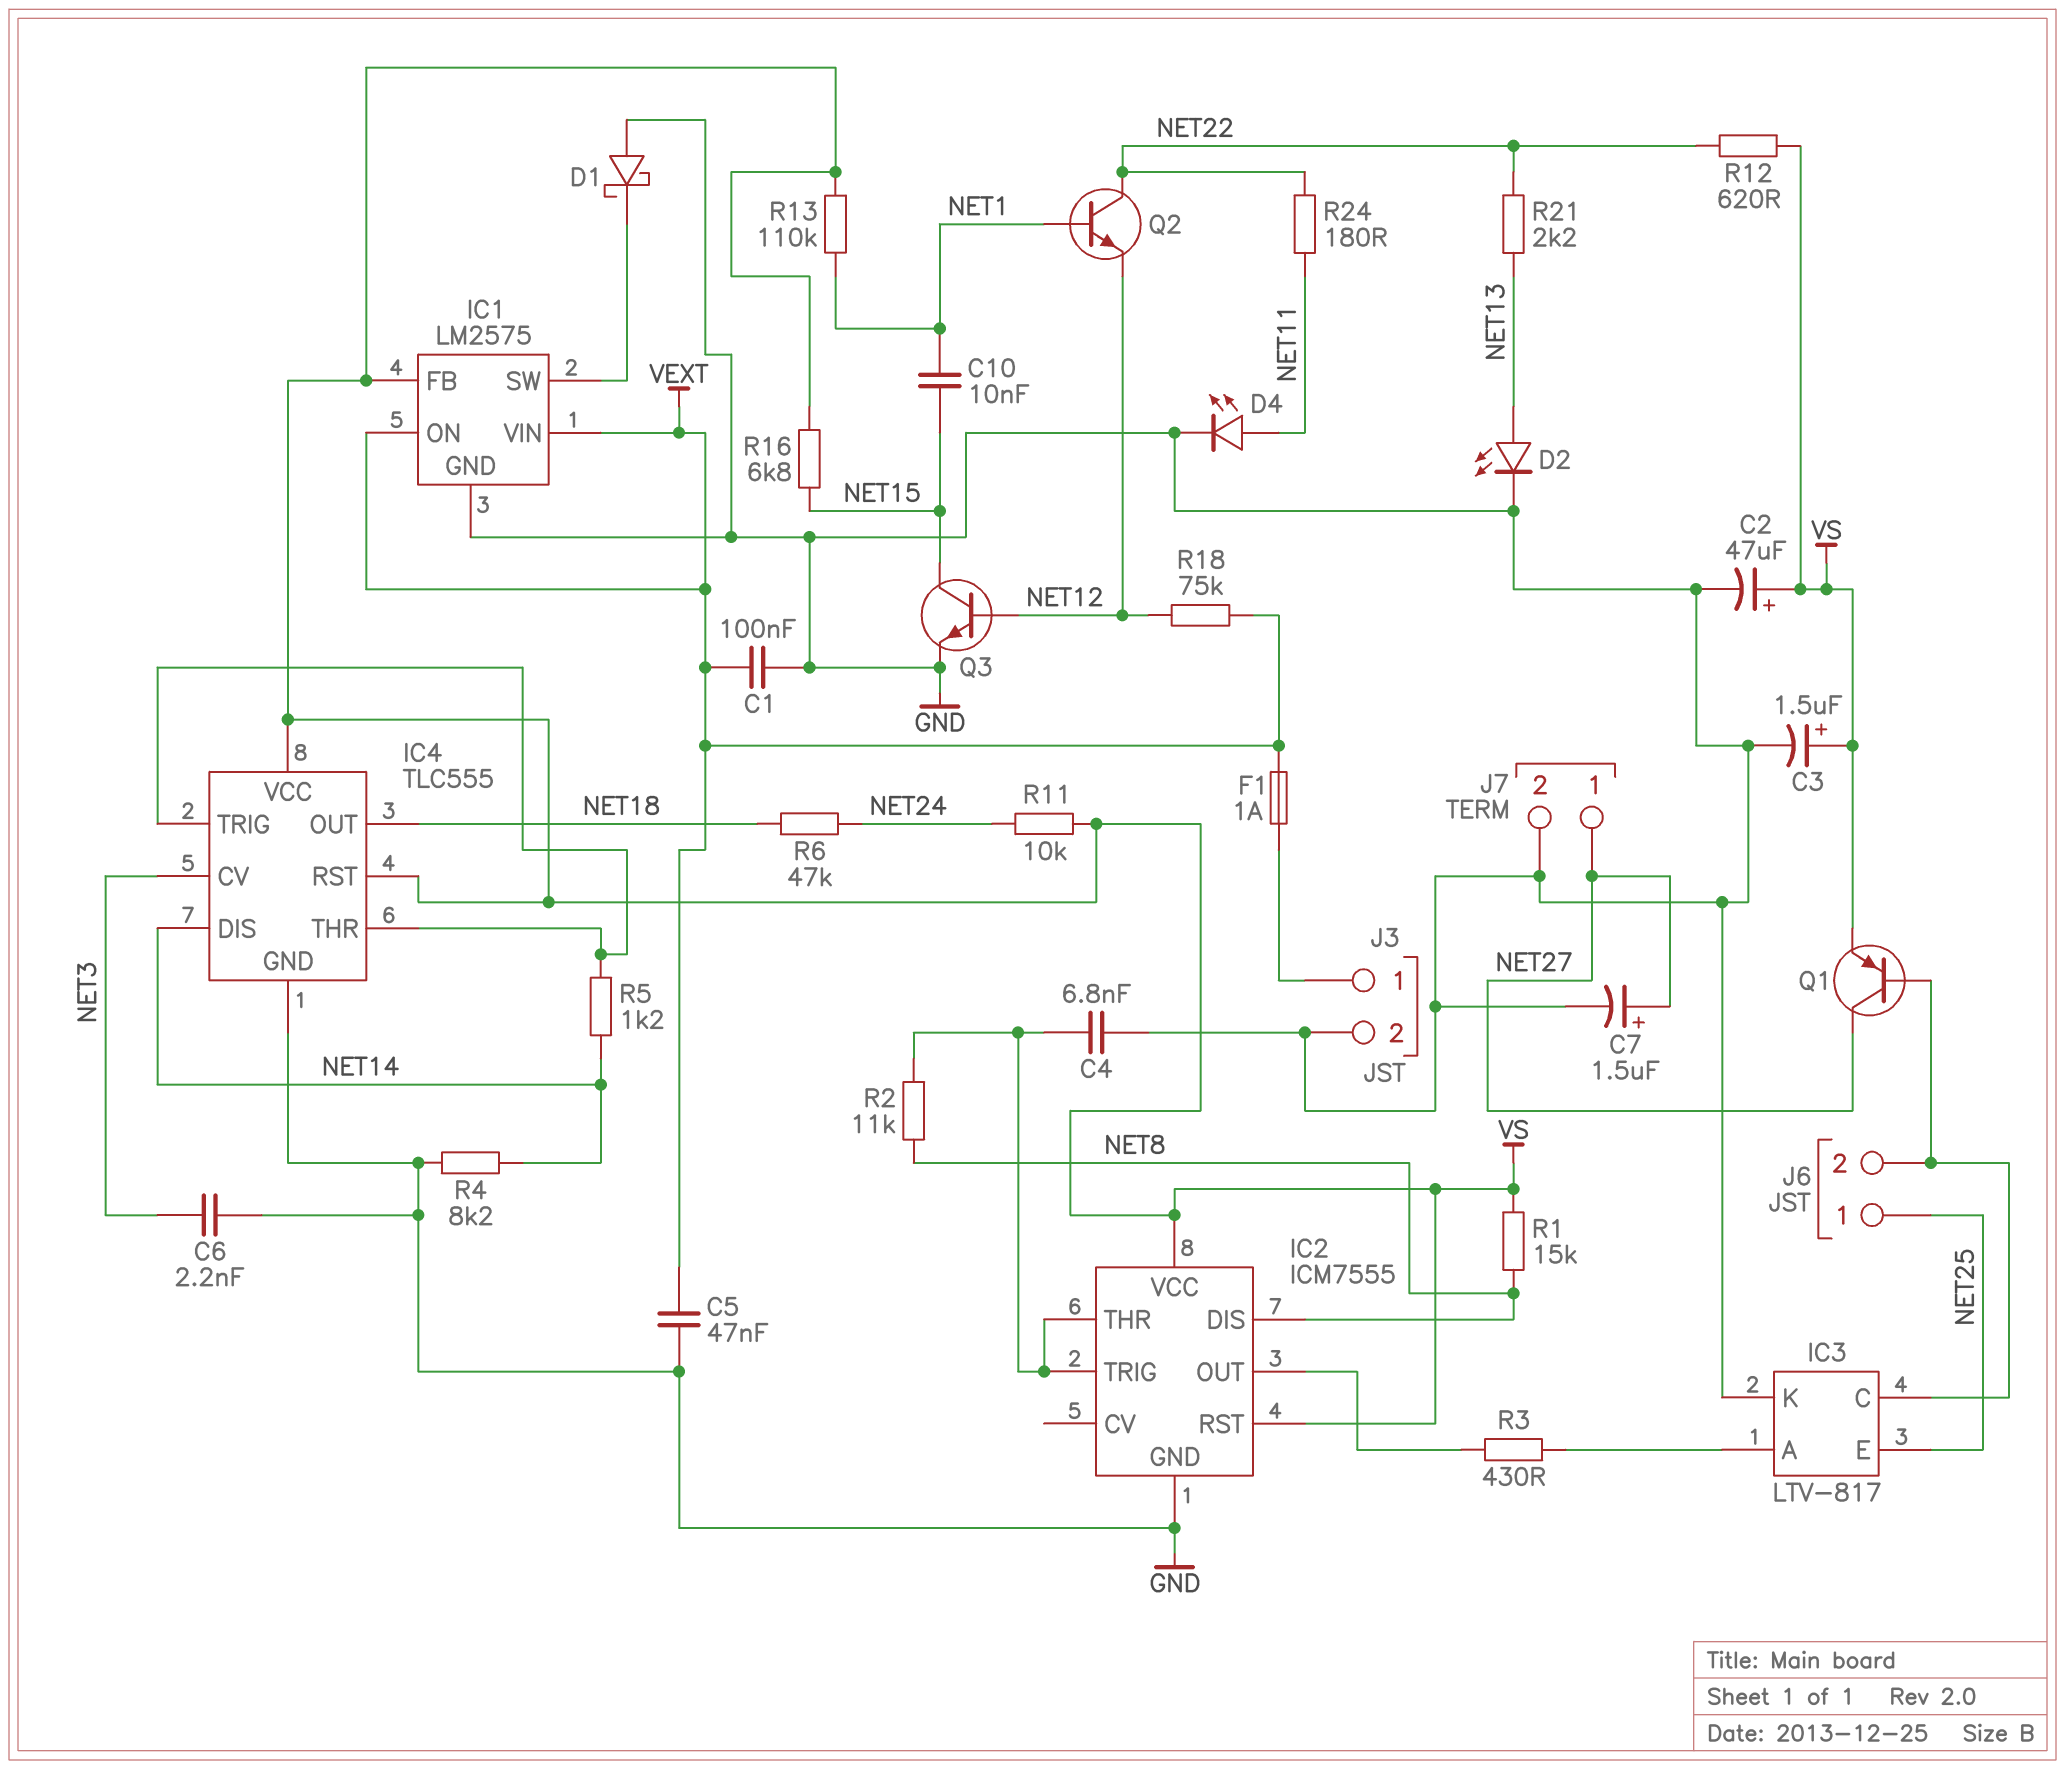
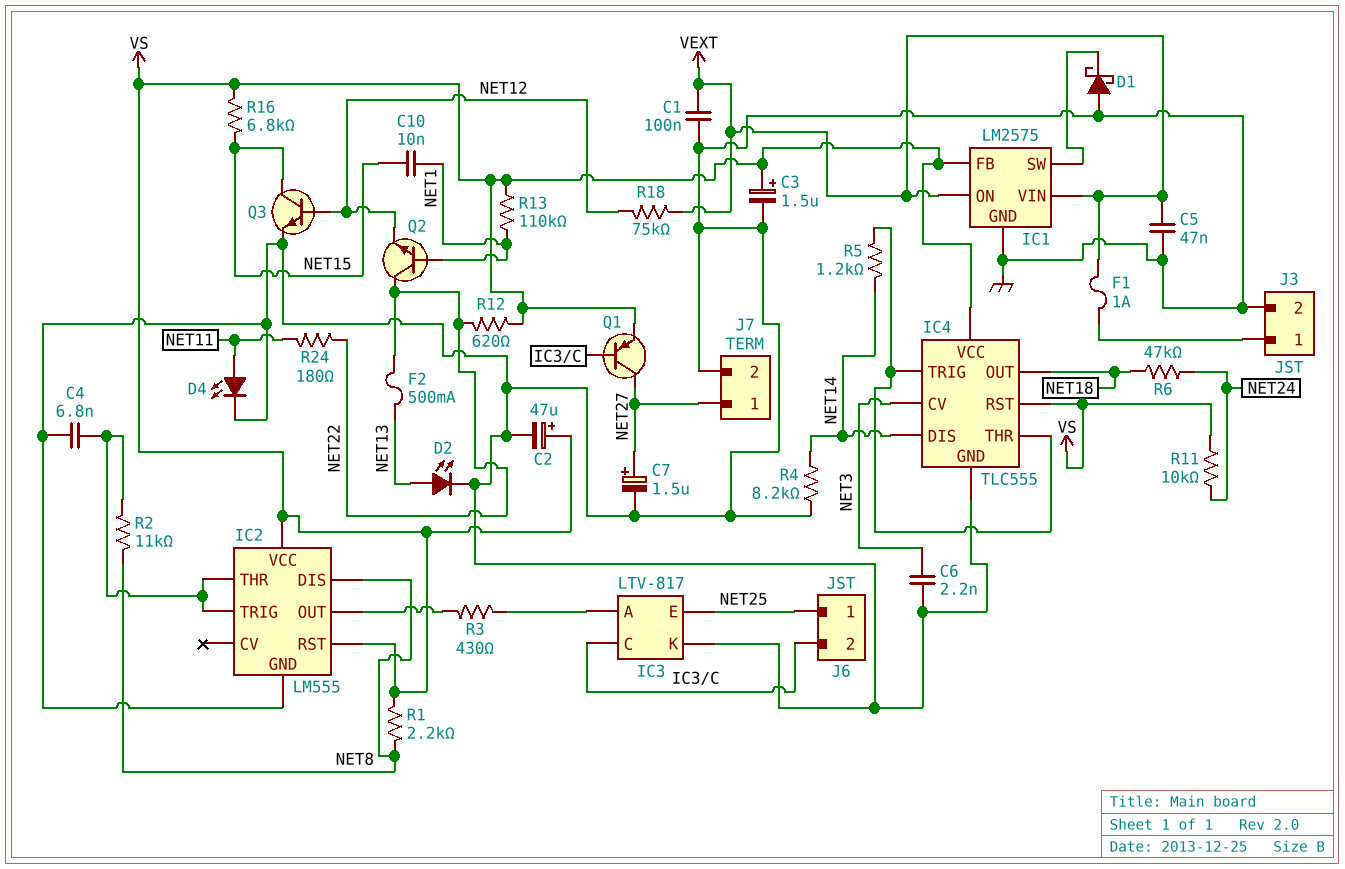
F2: none -> 500mA (NET13, NET22)
IC2: ICM7555 -> LM555
R1: 15k (NET8, VS) -> 2.2k (NET8, VS)
R21: 2.2k (NET13, NET22) -> none

